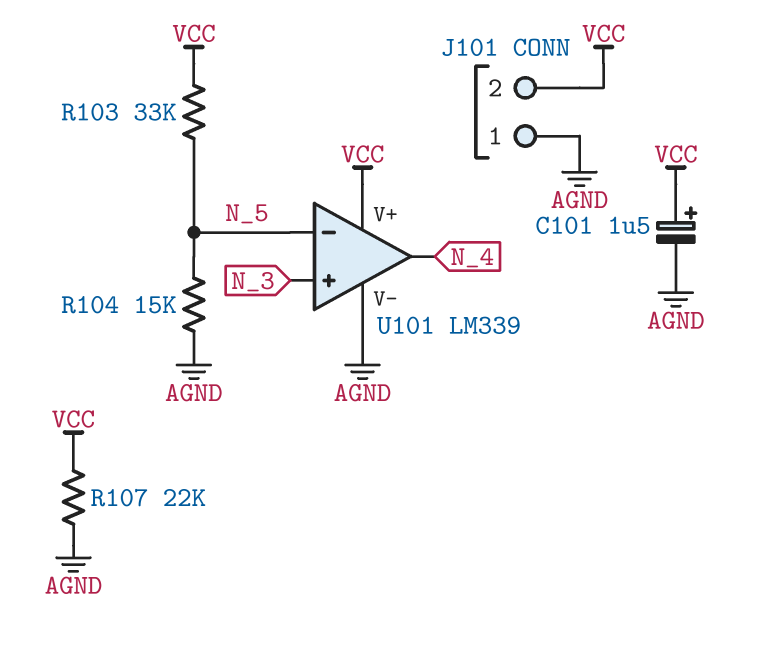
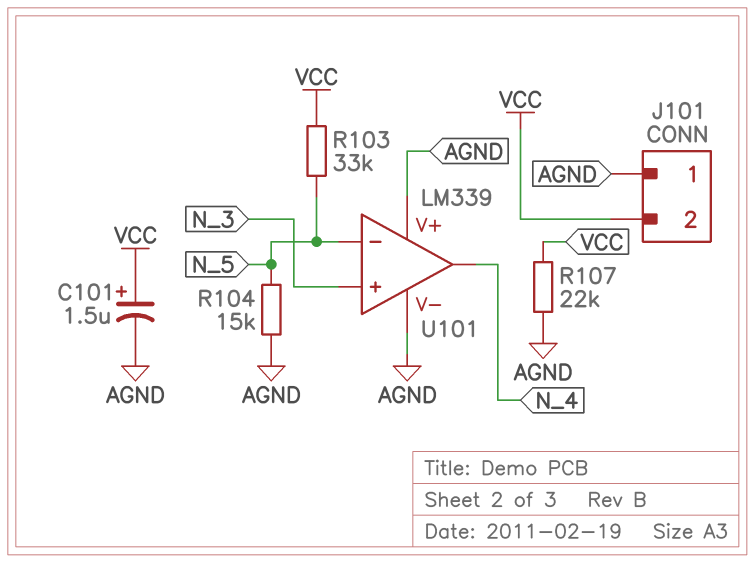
U101 pin V+: VCC -> AGND

